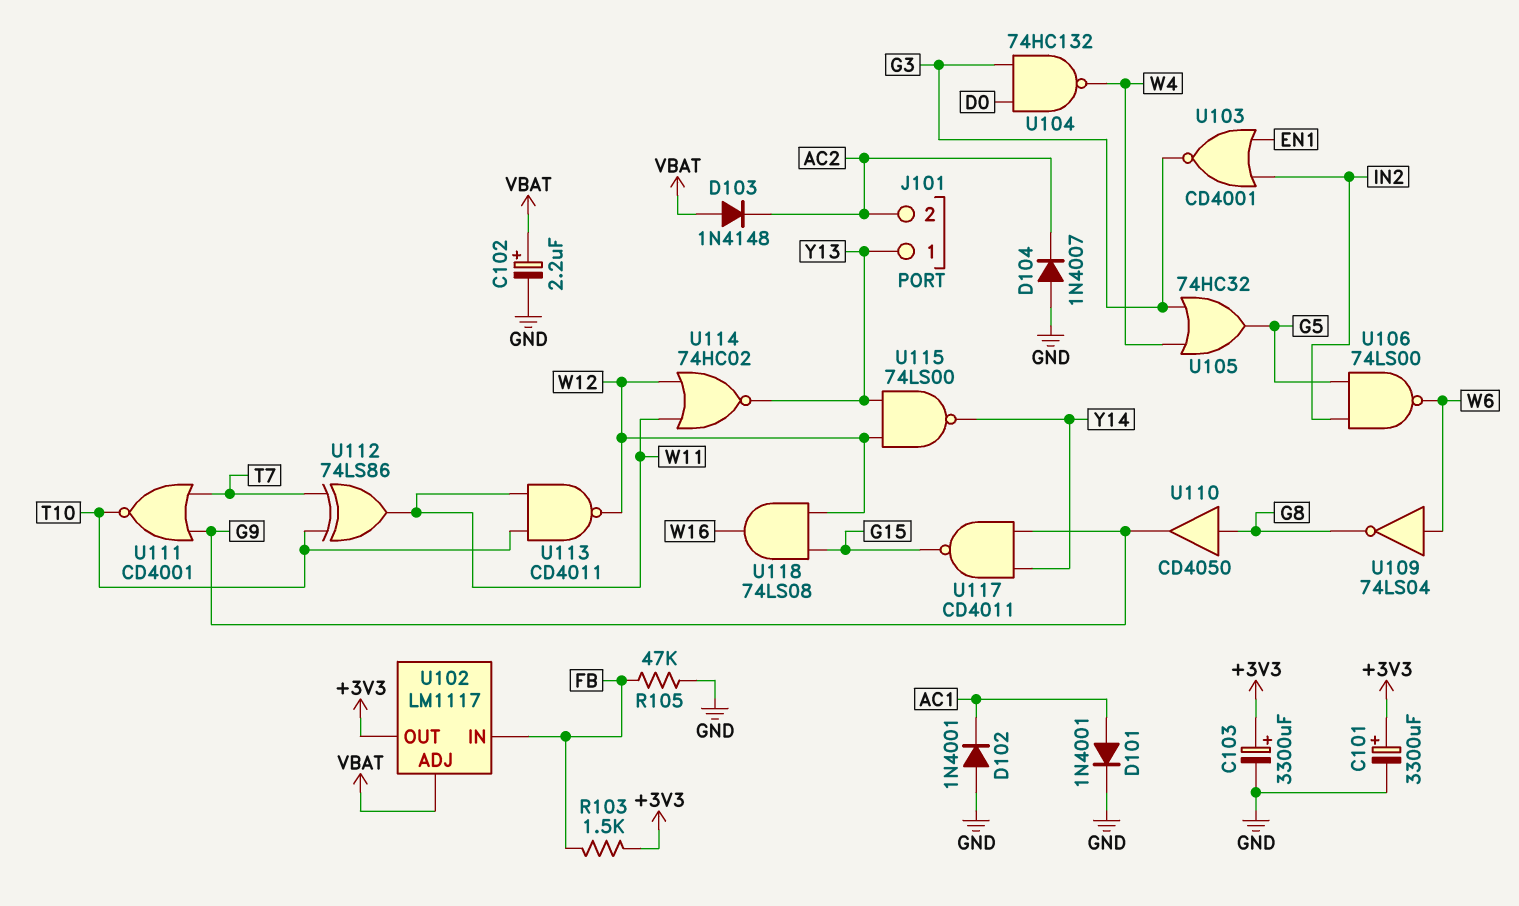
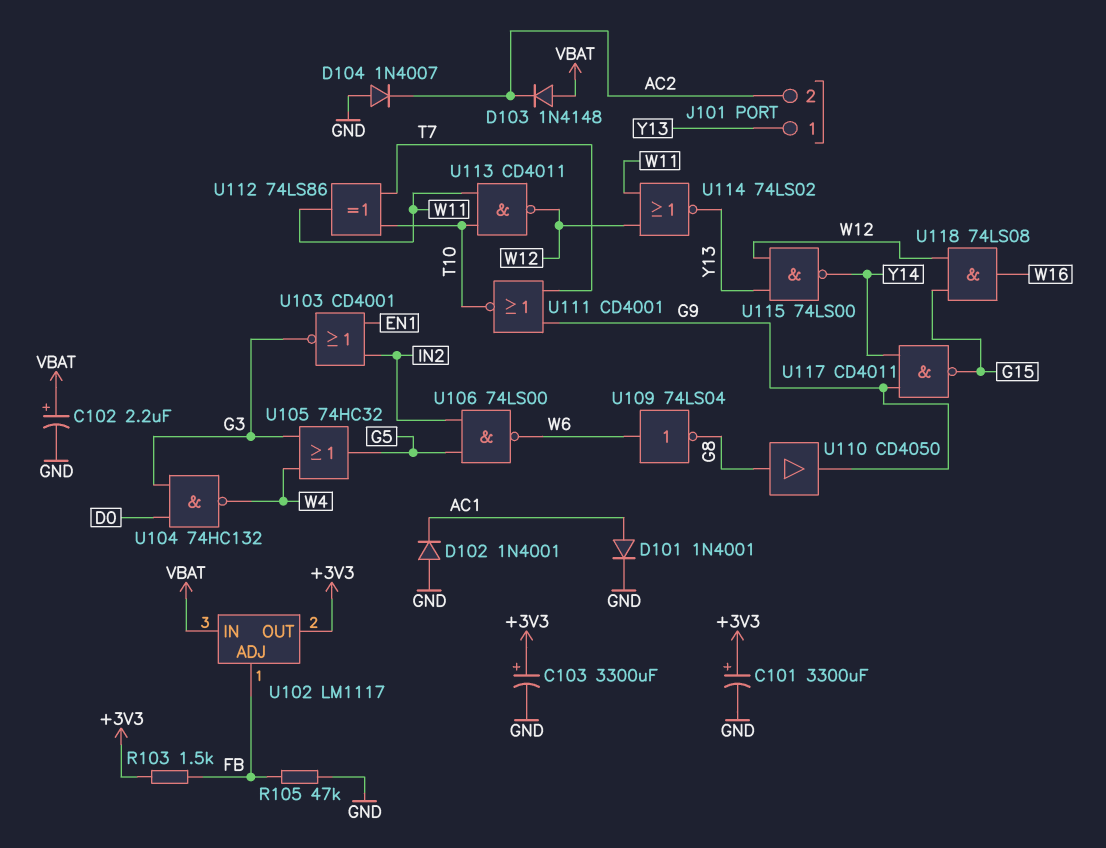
U102 pin ADJ: VBAT -> FB
U102 pin IN: FB -> VBAT
U114: NOR 74HC02 (in W11, in W12, out Y13) -> NOR 74LS02 (in W11, in W12, out Y13)

